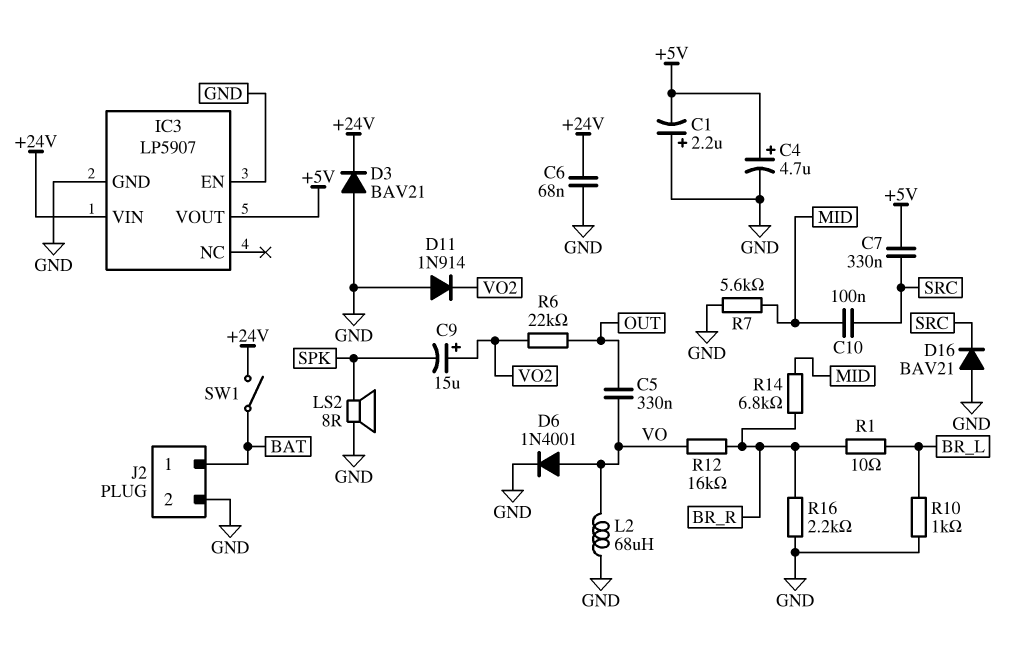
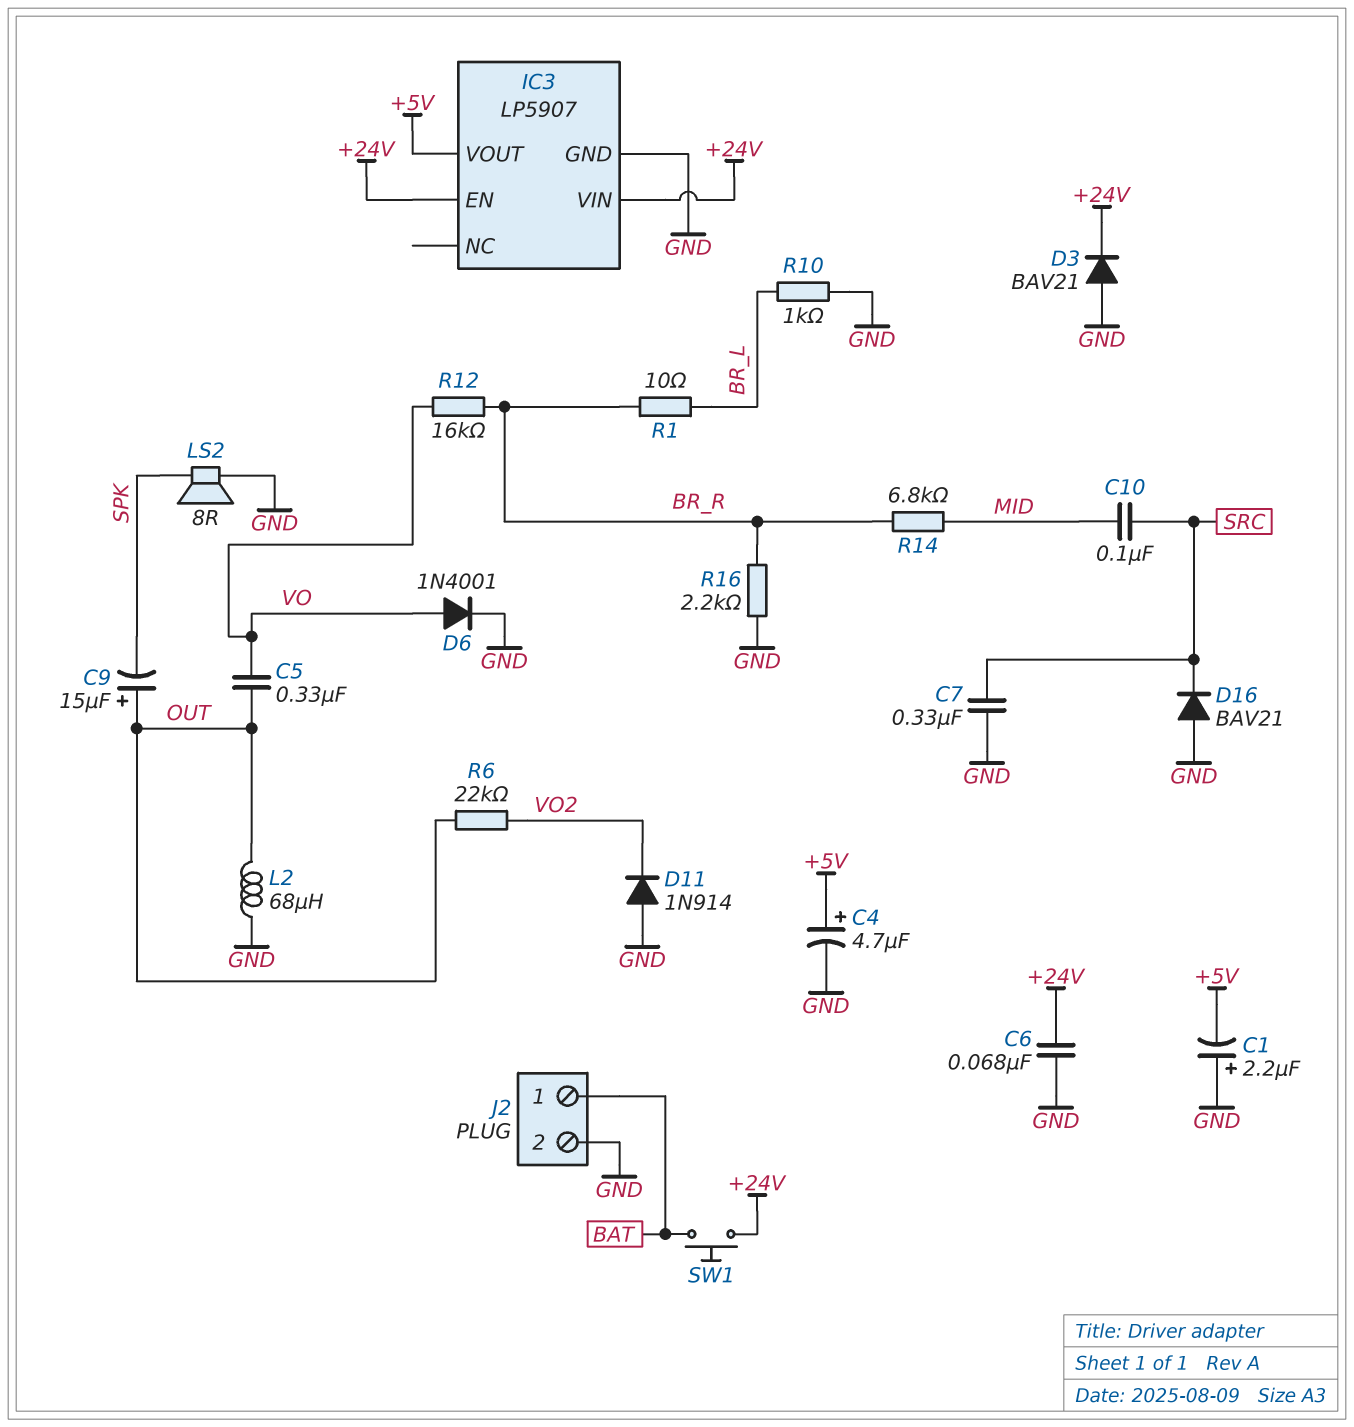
C7: 330nF (+5V, SRC) -> 330nF (GND, SRC)
C9: 15uF (plus VO2, minus SPK) -> 15uF (plus OUT, minus SPK)
IC3 pin EN: GND -> +24V
L2: 68uH (GND, VO) -> 68uH (GND, OUT)
R7: 5.6k (GND, MID) -> none
SW1: switch (+24V, BAT) -> button (+24V, BAT)

